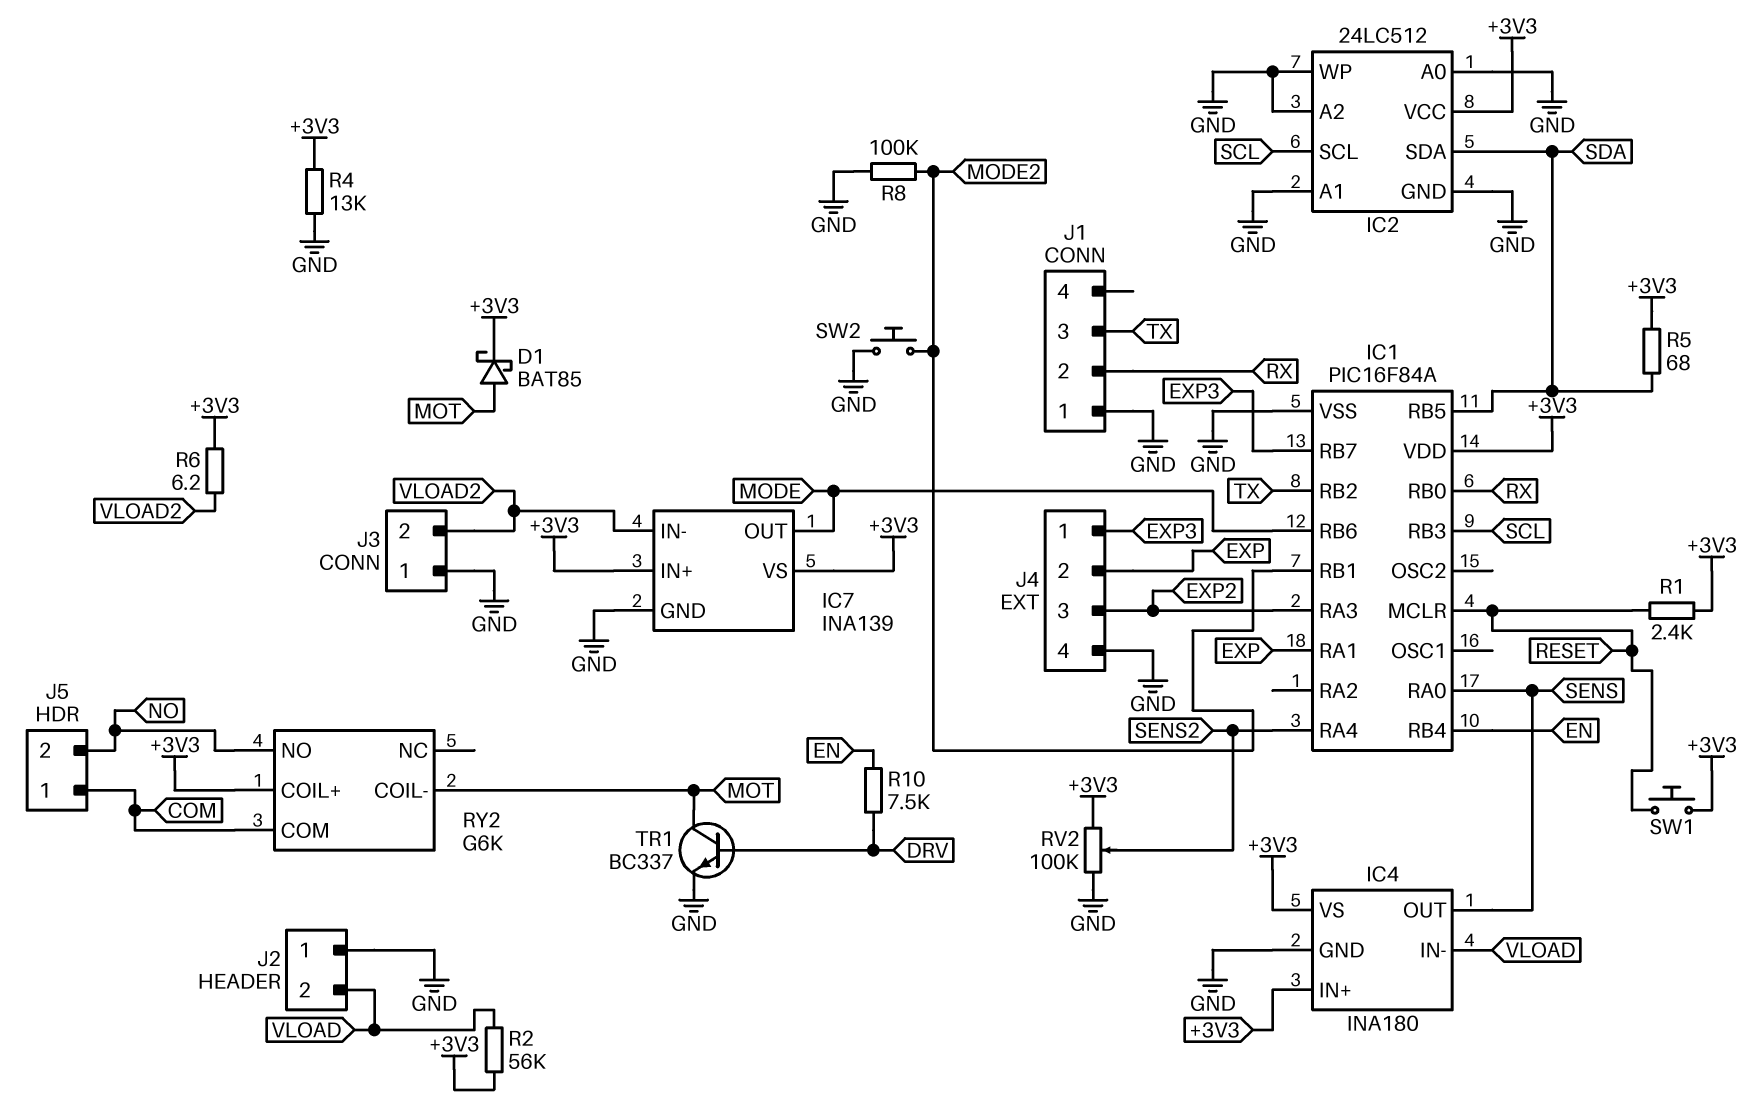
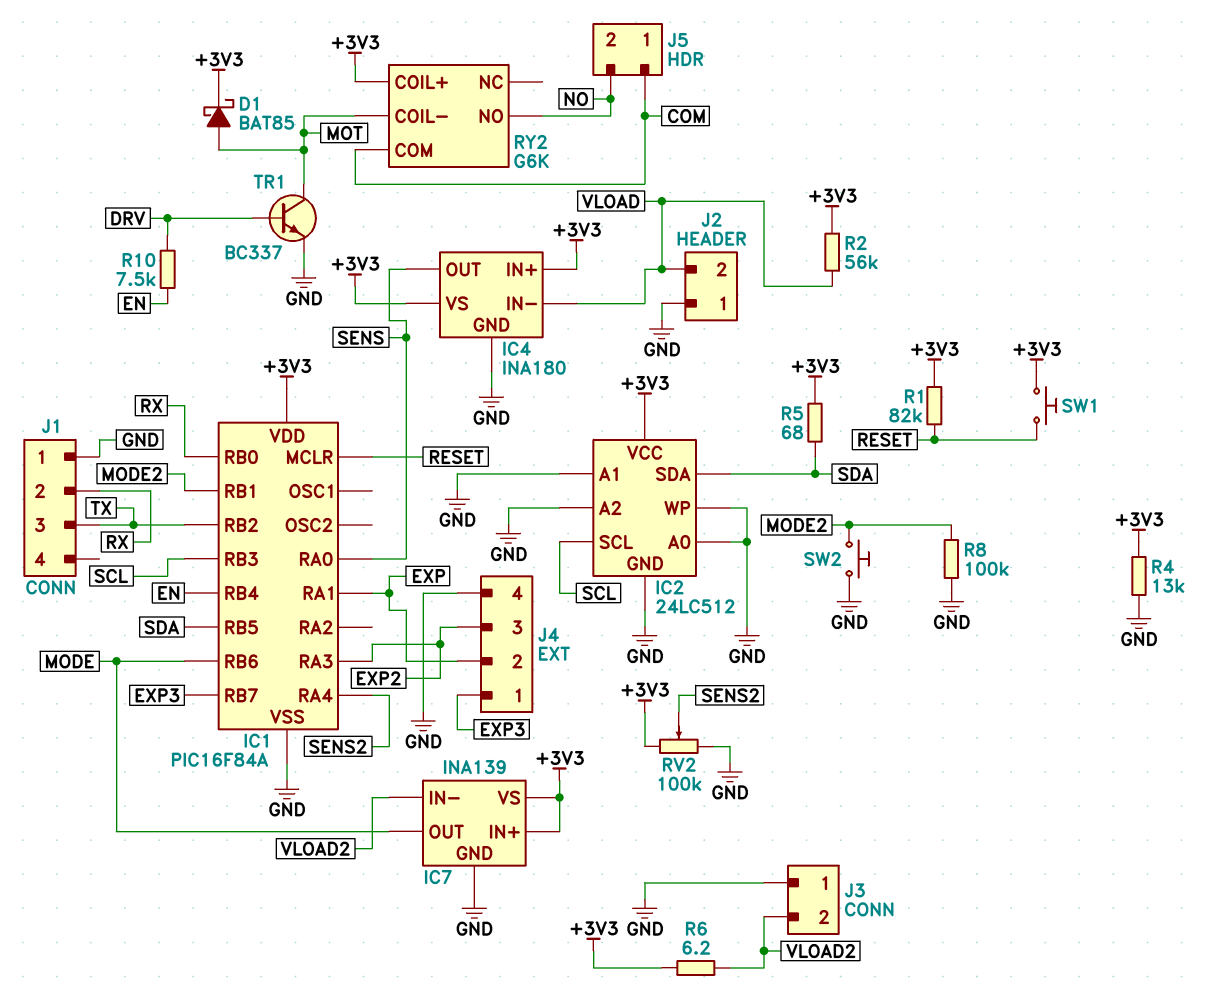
R1: 2.4k (+3V3, RESET) -> 82k (+3V3, RESET)

